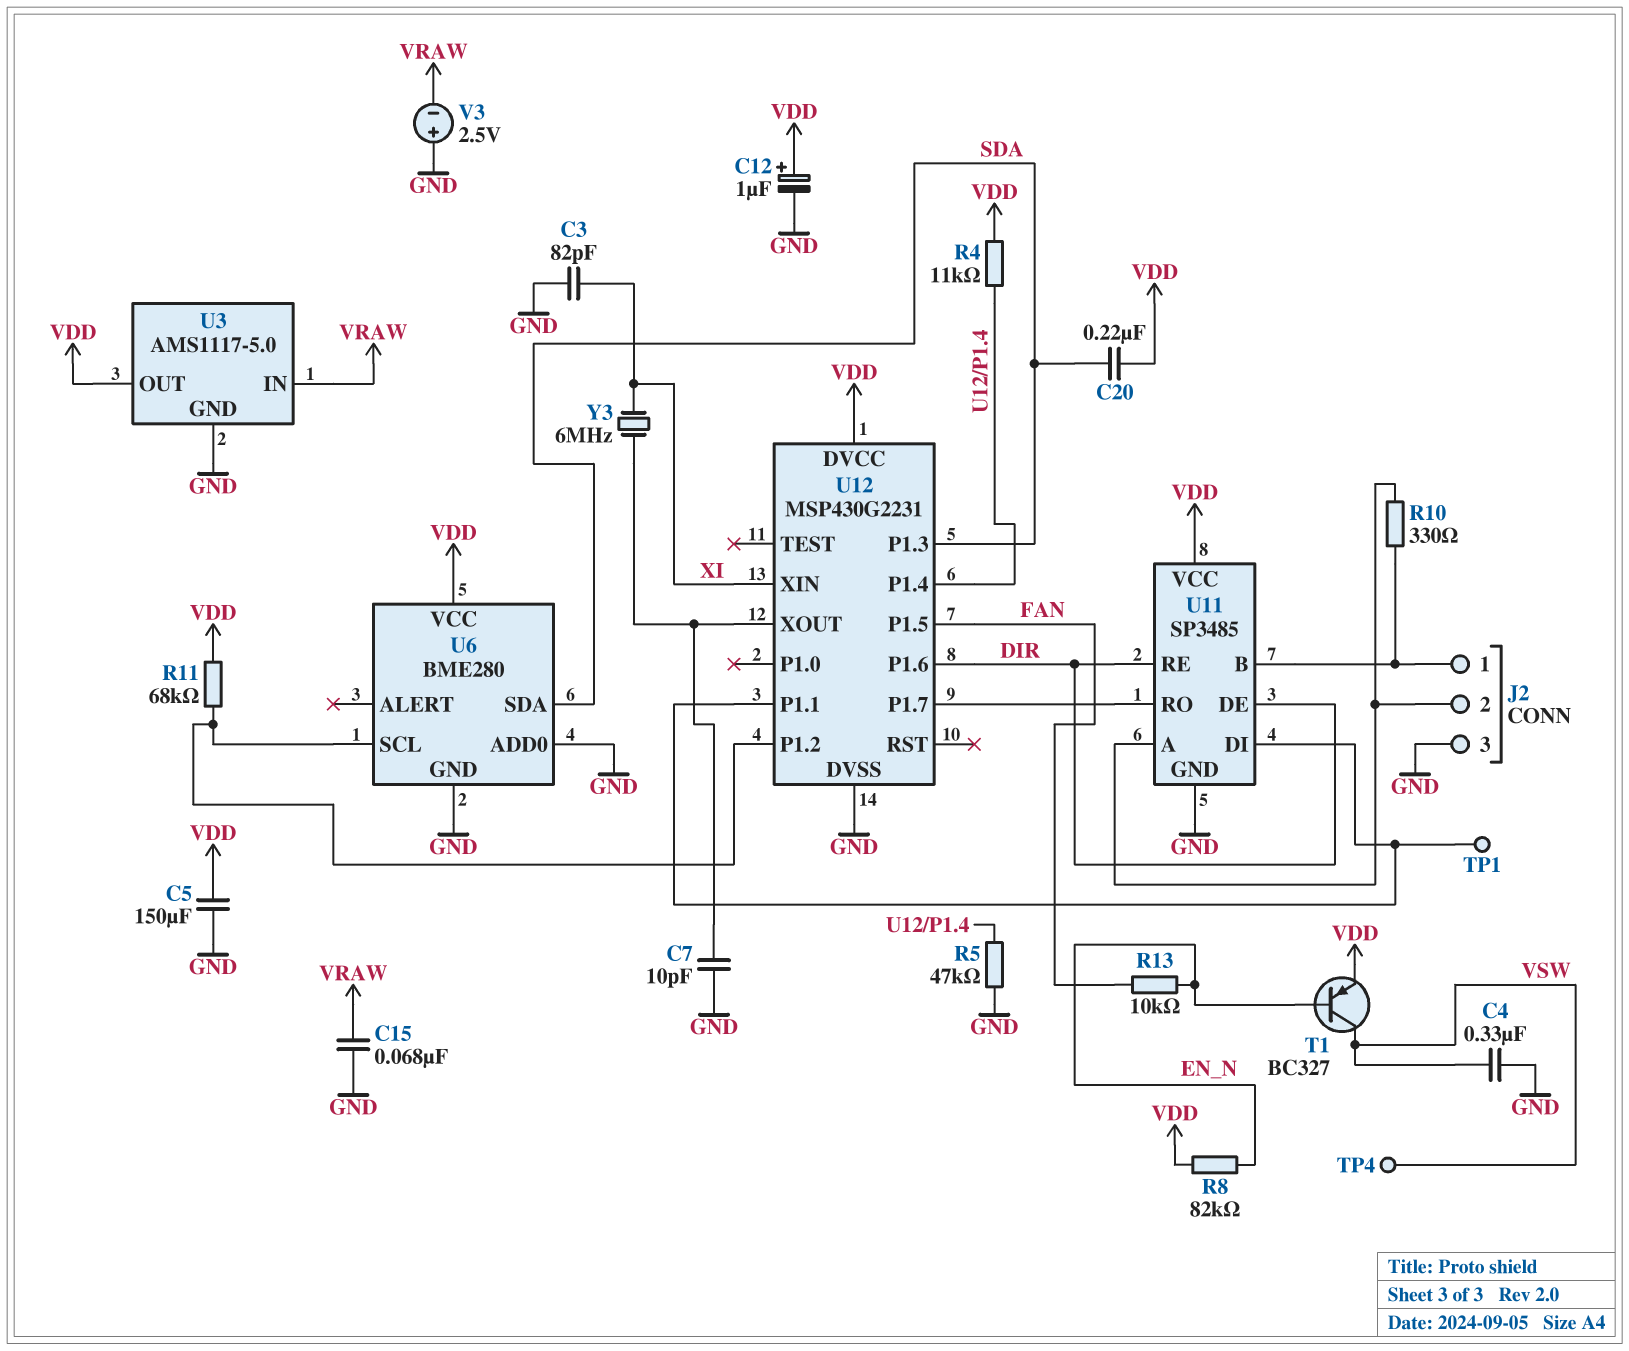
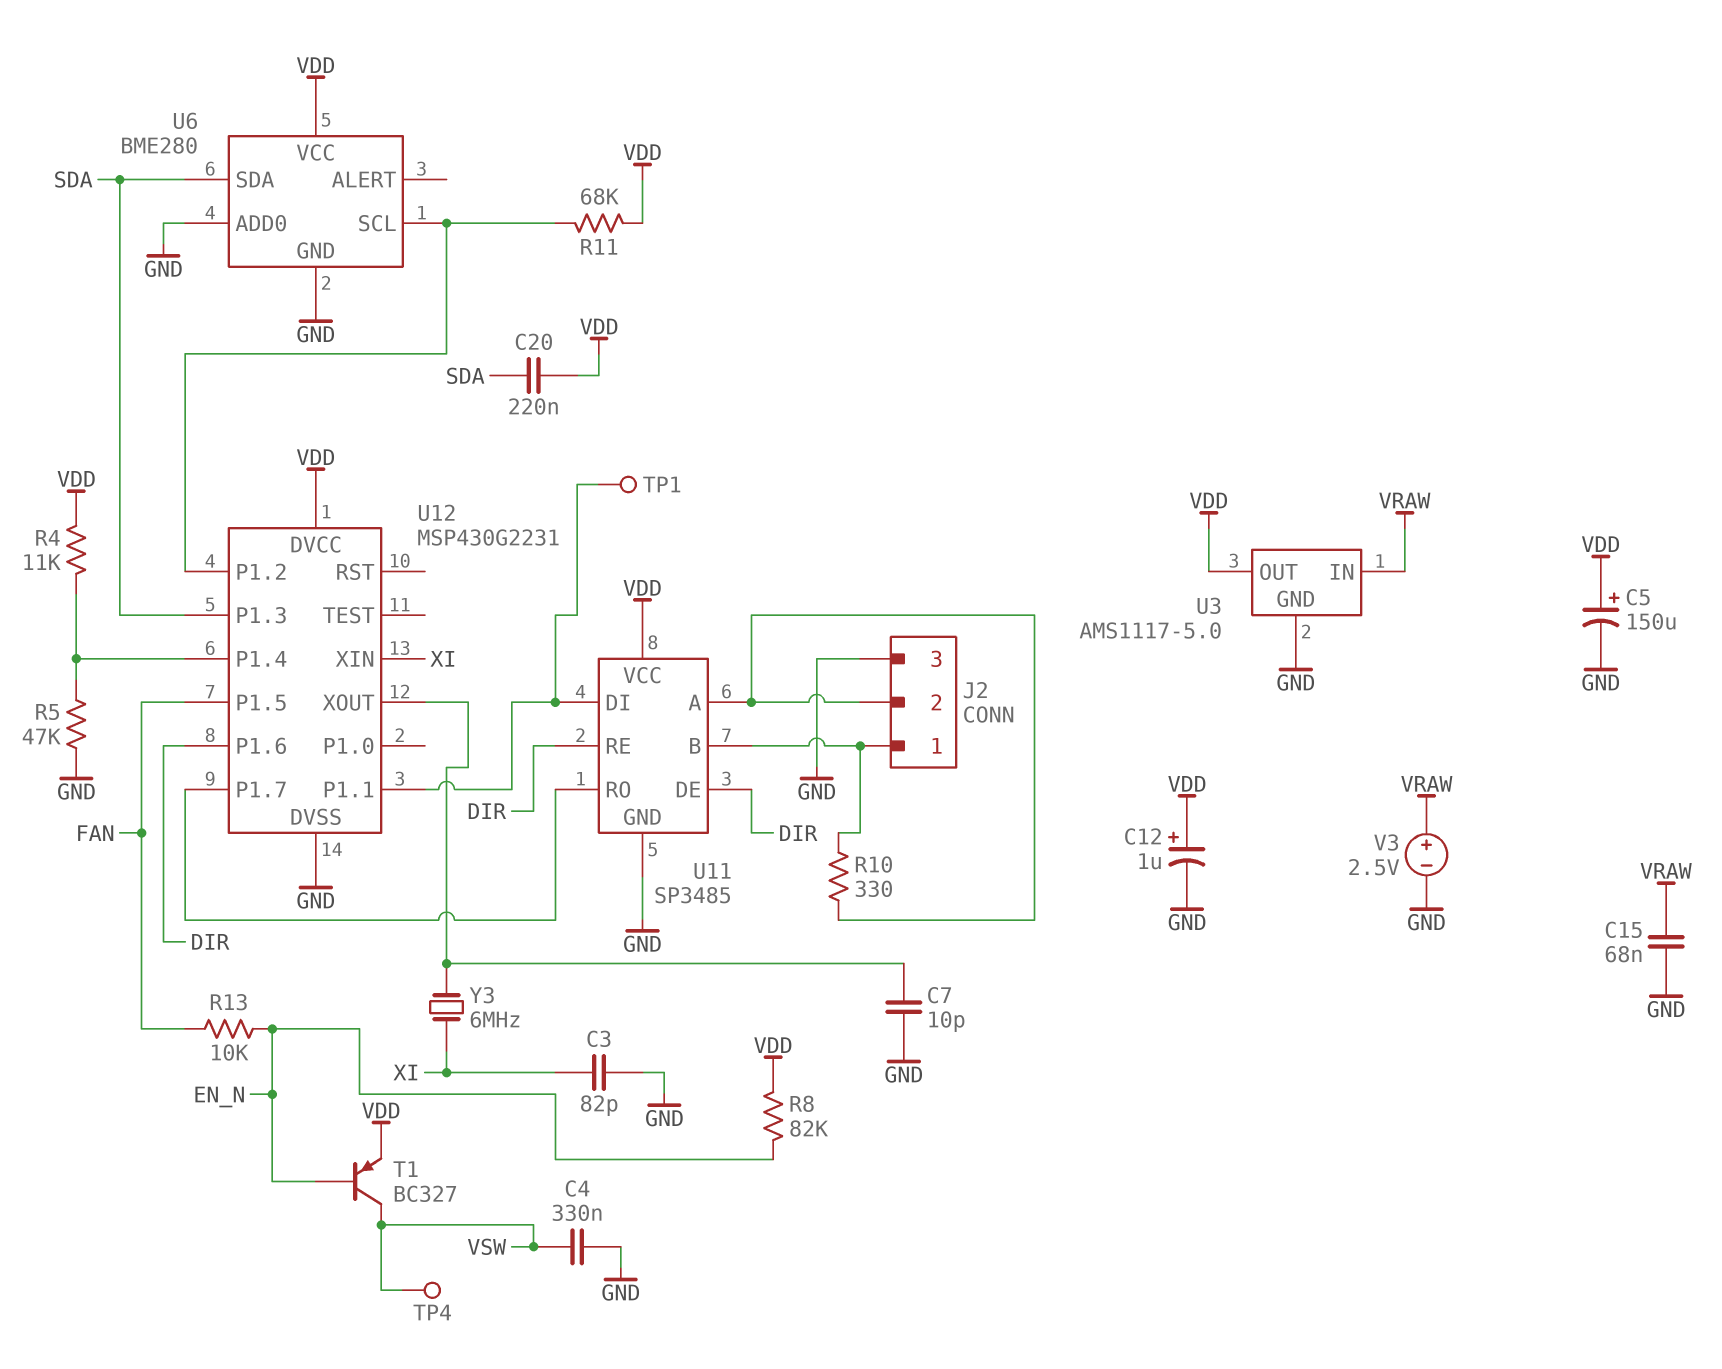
C5: 150uF (GND, VDD) -> 150uF (plus VDD, minus GND)
V3: 2.5V (plus GND, minus VRAW) -> 2.5V (plus VRAW, minus GND)

